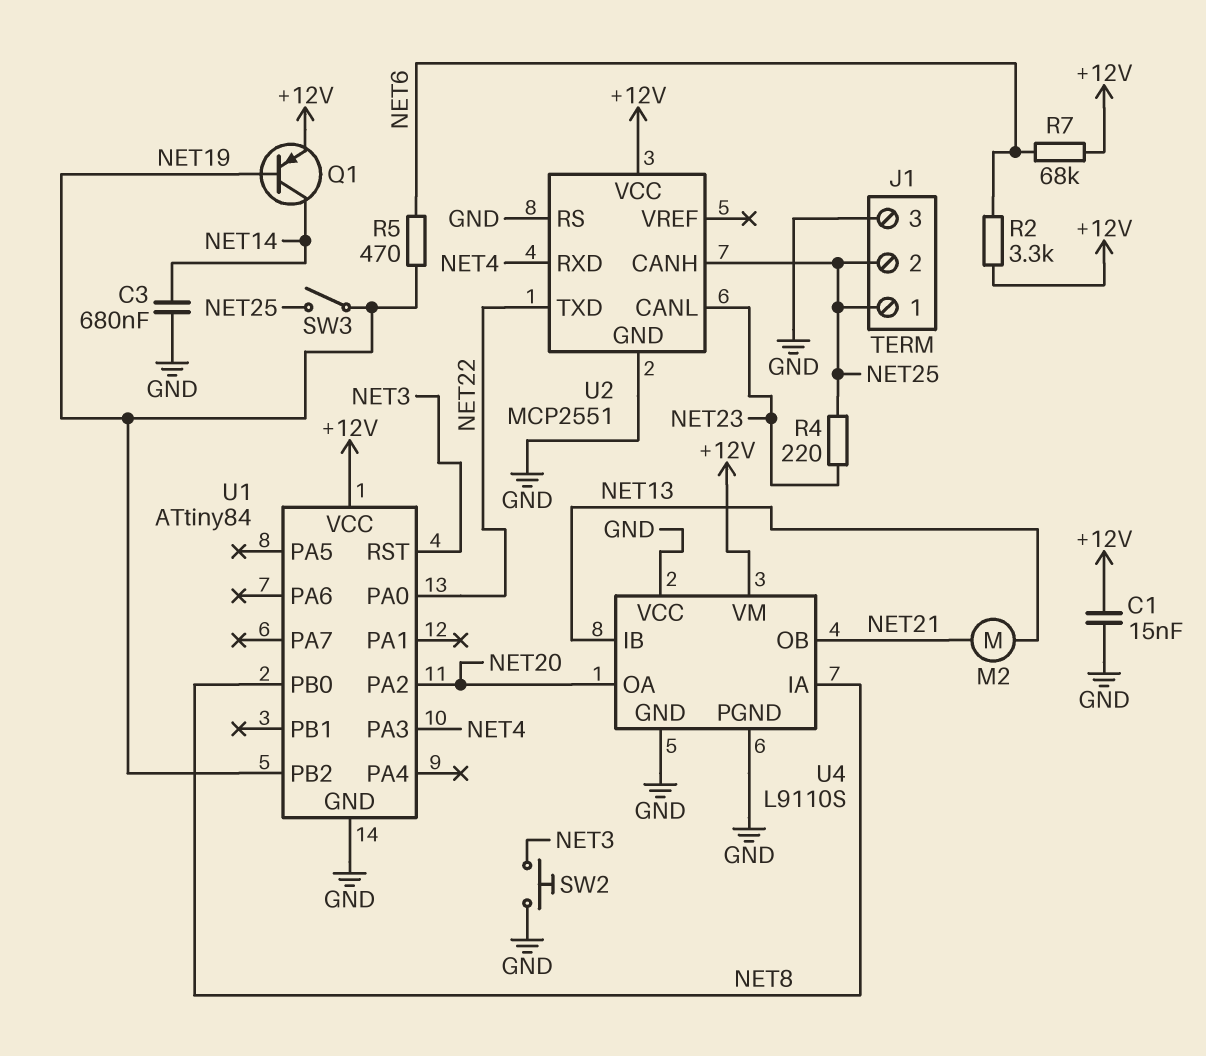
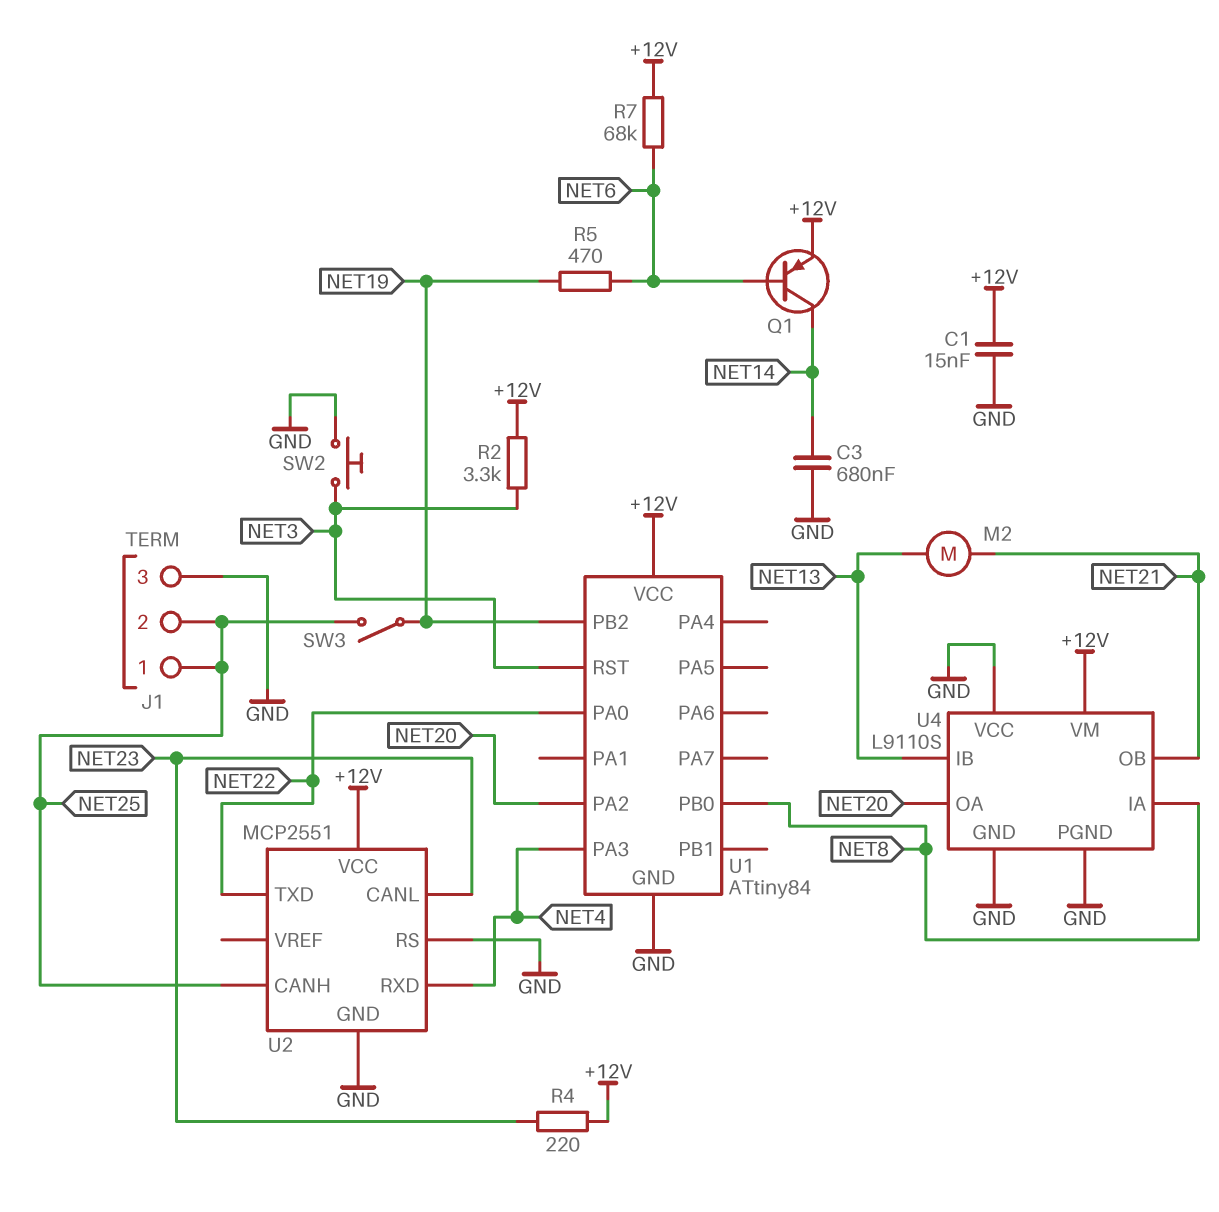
Q1: PNP (B NET19, C NET14, E +12V) -> PNP (B NET6, C NET14, E +12V)
R2: 3.3k (+12V, NET6) -> 3.3k (+12V, NET3)
R4: 220 (NET23, NET25) -> 220 (+12V, NET23)

